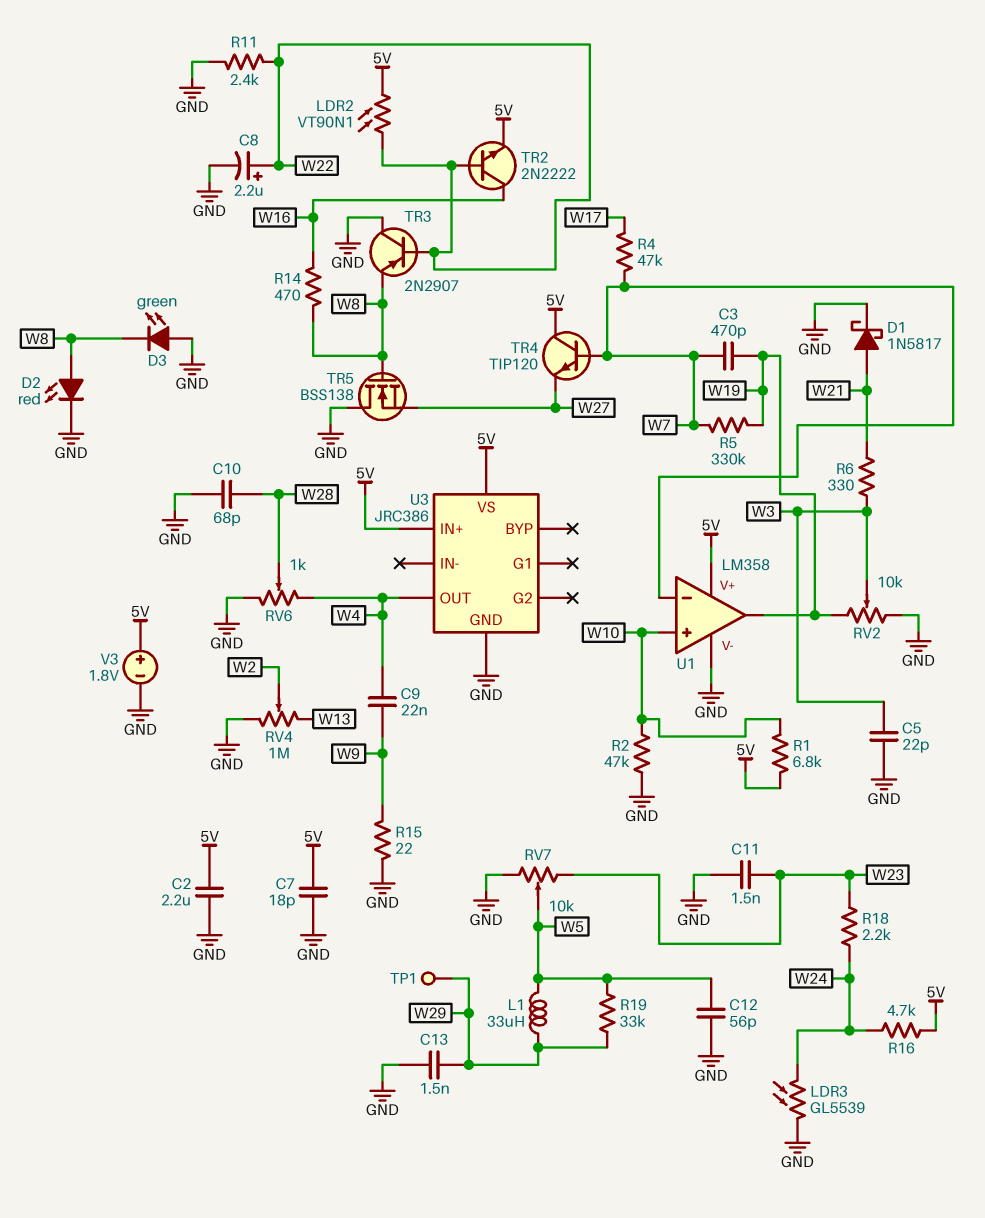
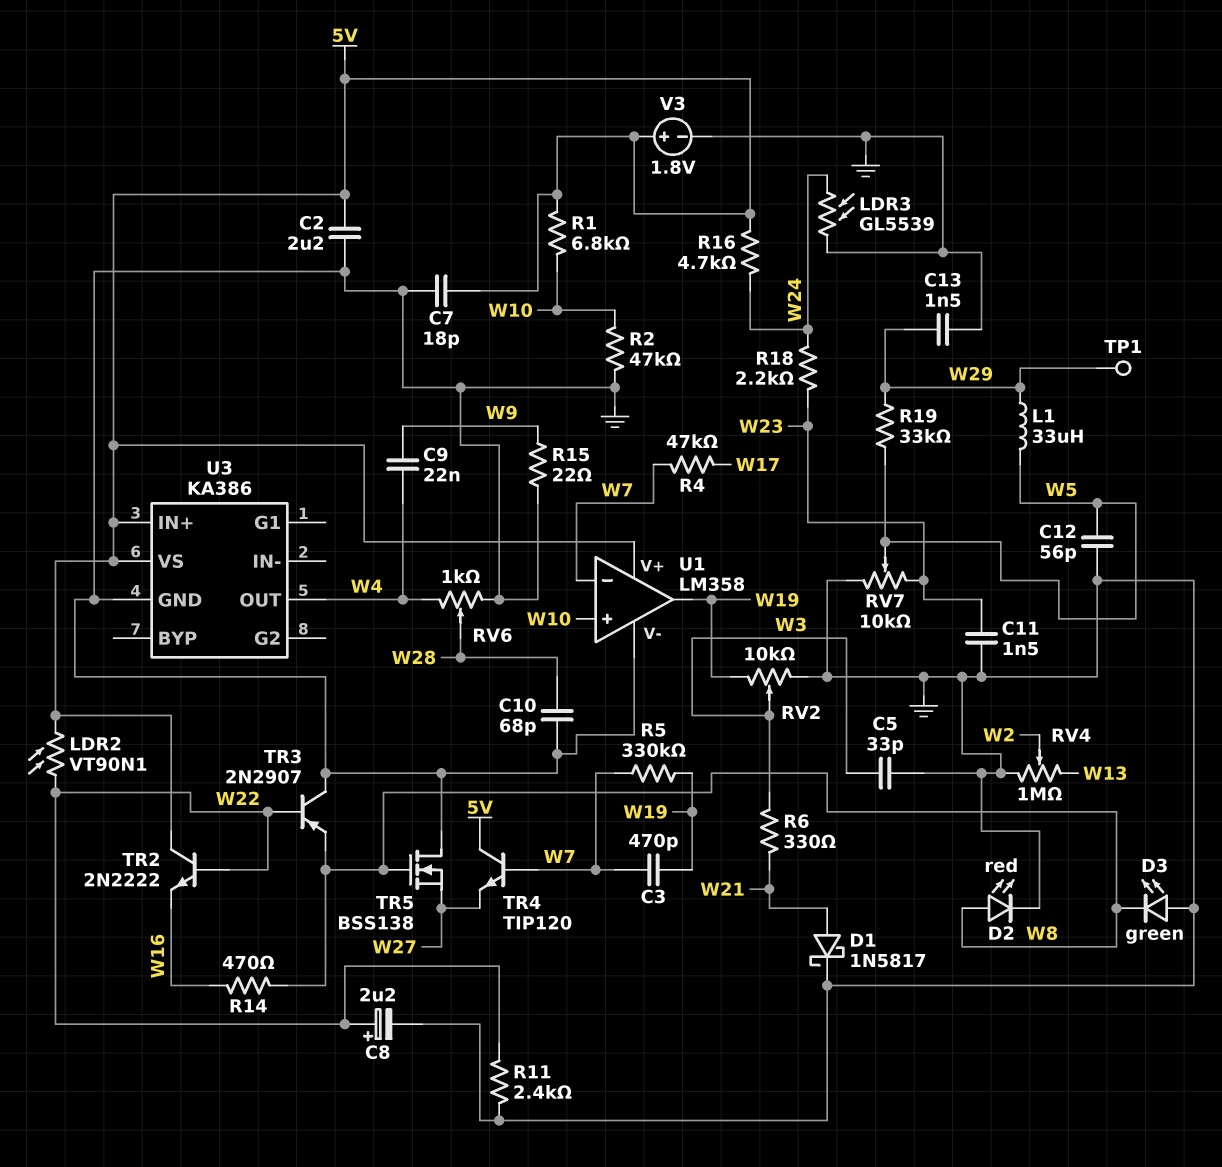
C5: 22pF (GND, W3) -> 33pF (GND, W3)
TR2: NPN 2N2222 (B W22, C W16, E 5V) -> NPN 2N2222 (B W22, C 5V, E W16)
U3: JRC386 -> KA386

